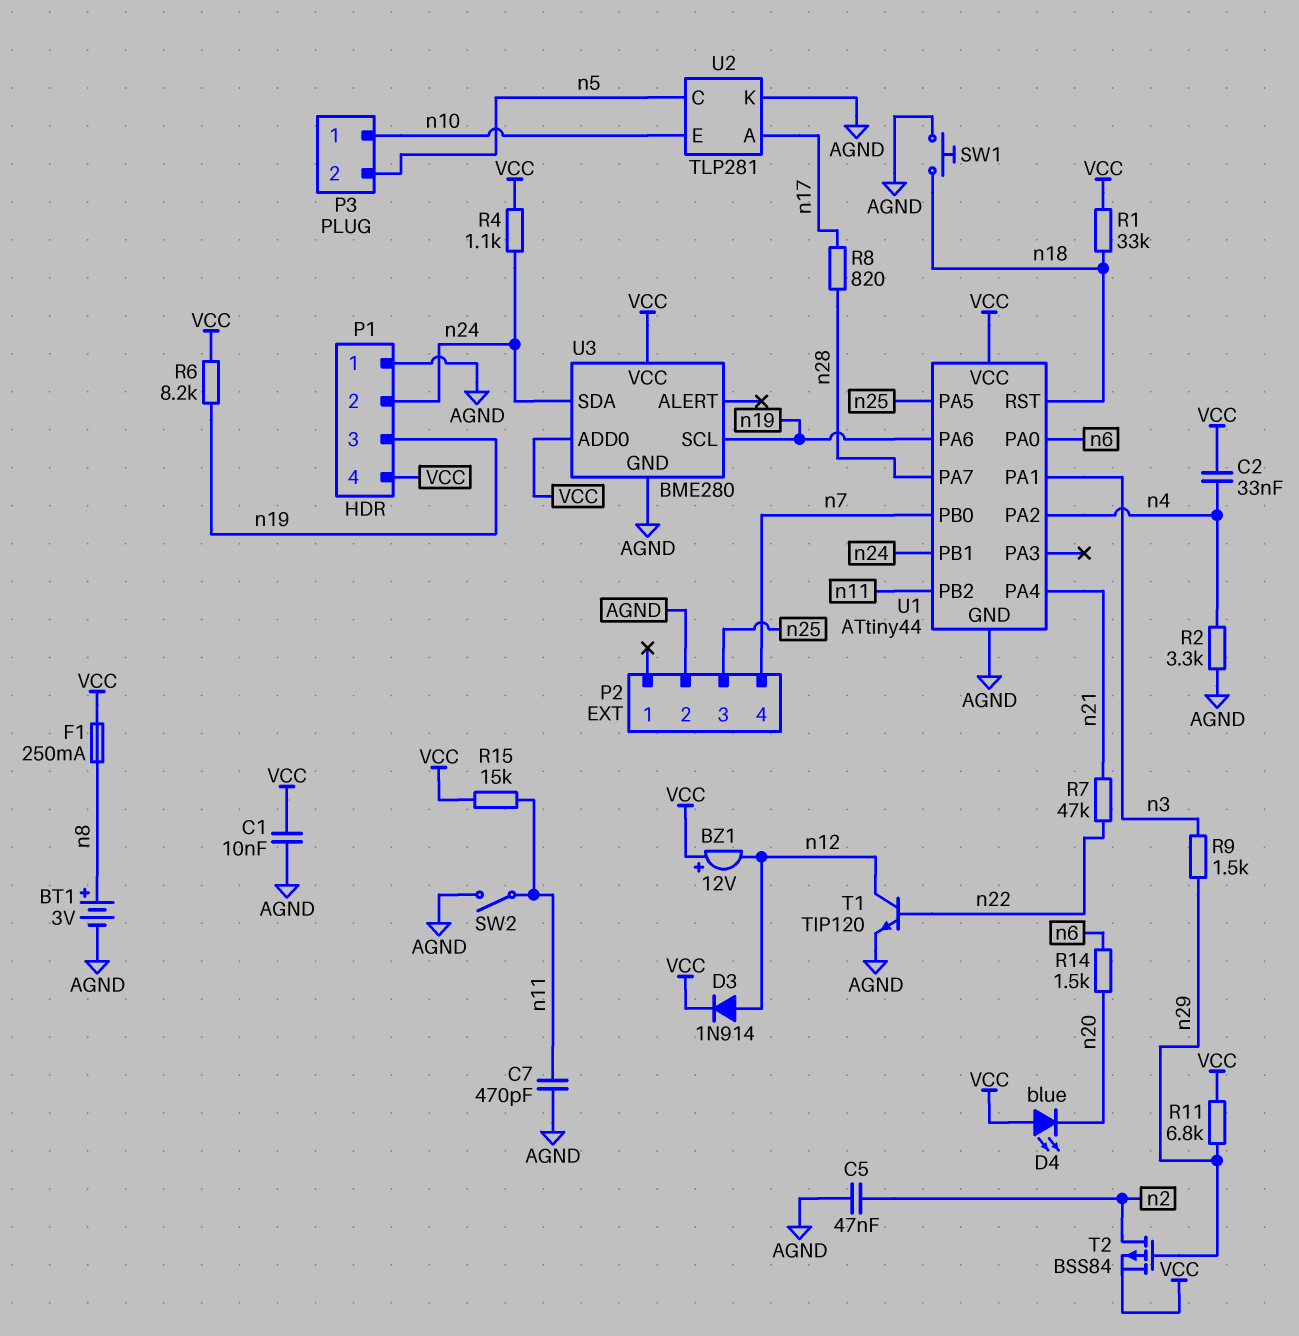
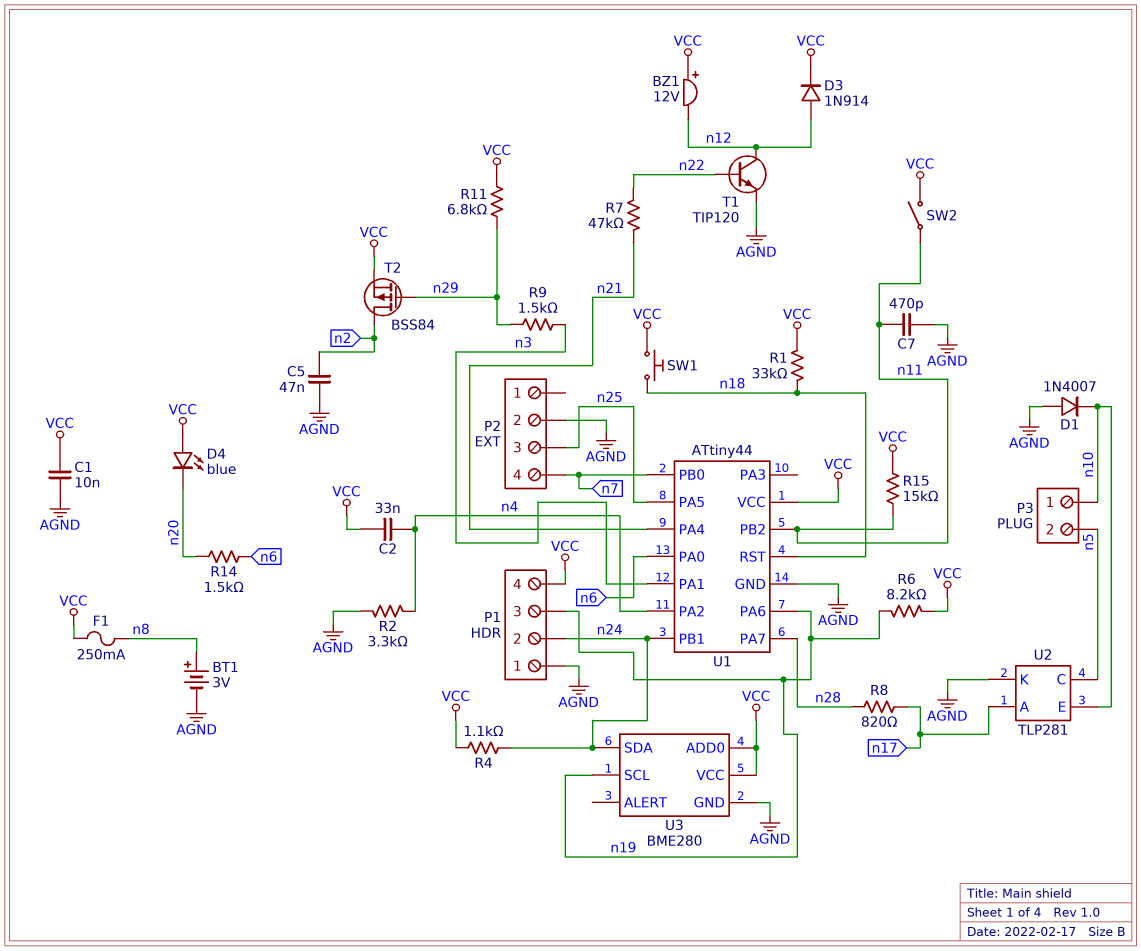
D1: none -> diode 1N4007 (A AGND, K n10)
SW1: button (AGND, n18) -> button (VCC, n18)
SW2: switch (AGND, n11) -> switch (VCC, n11)

